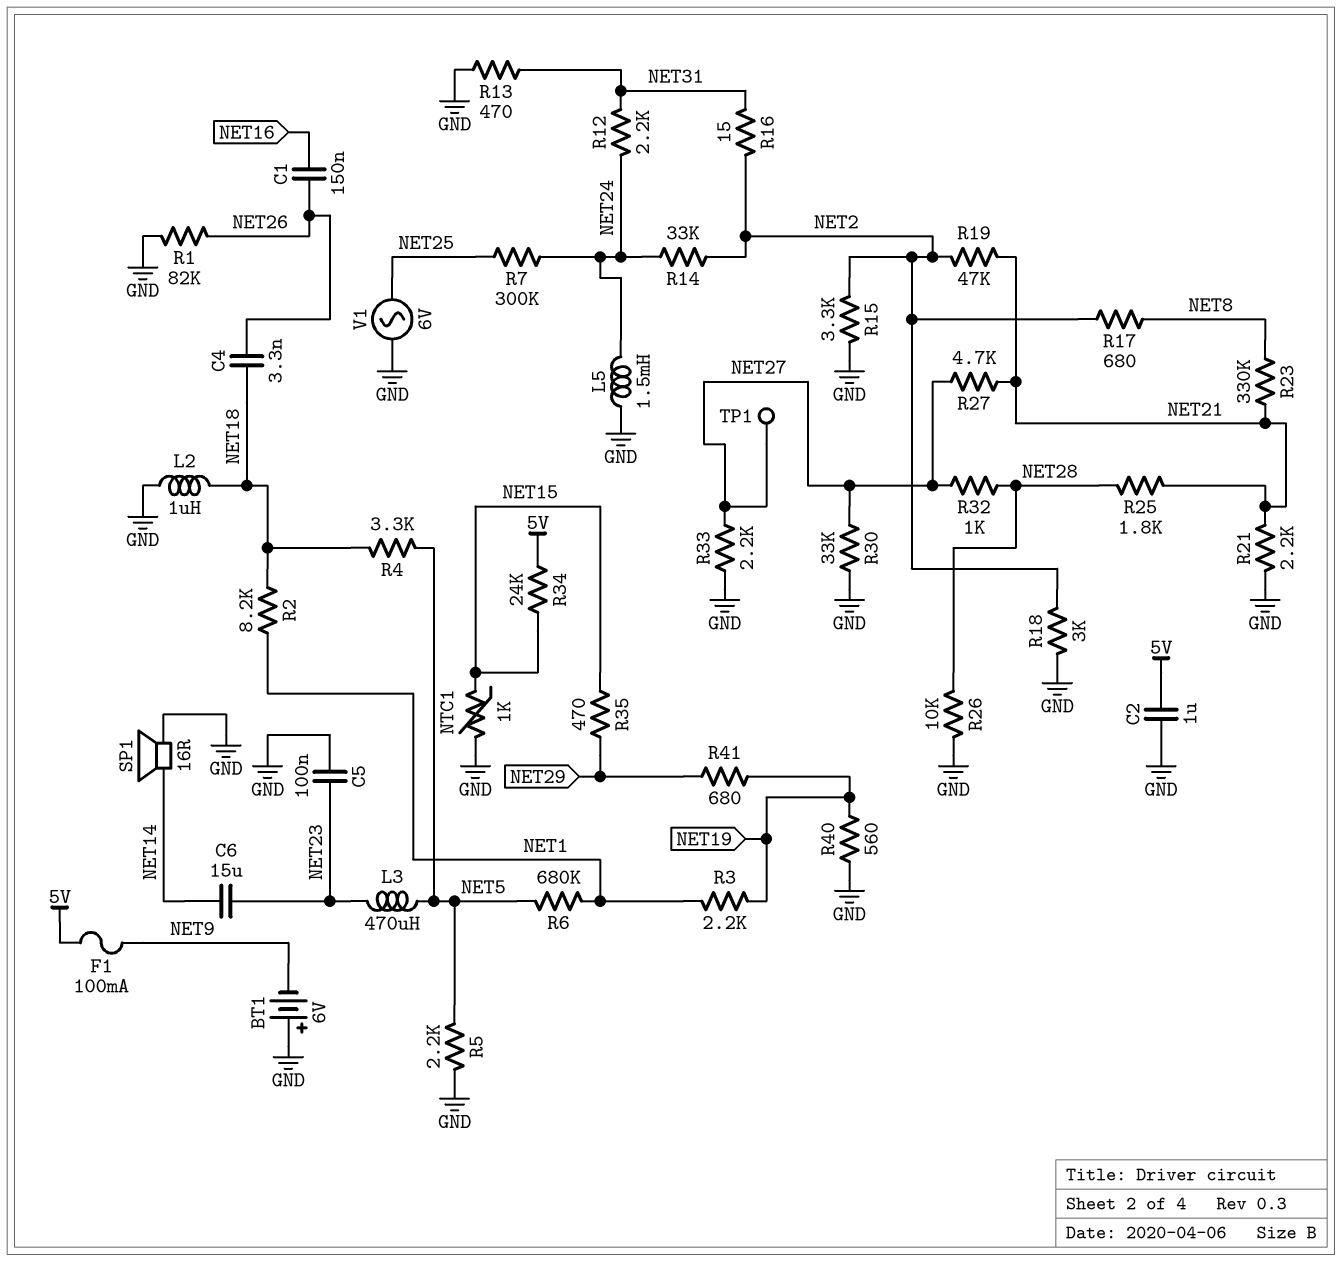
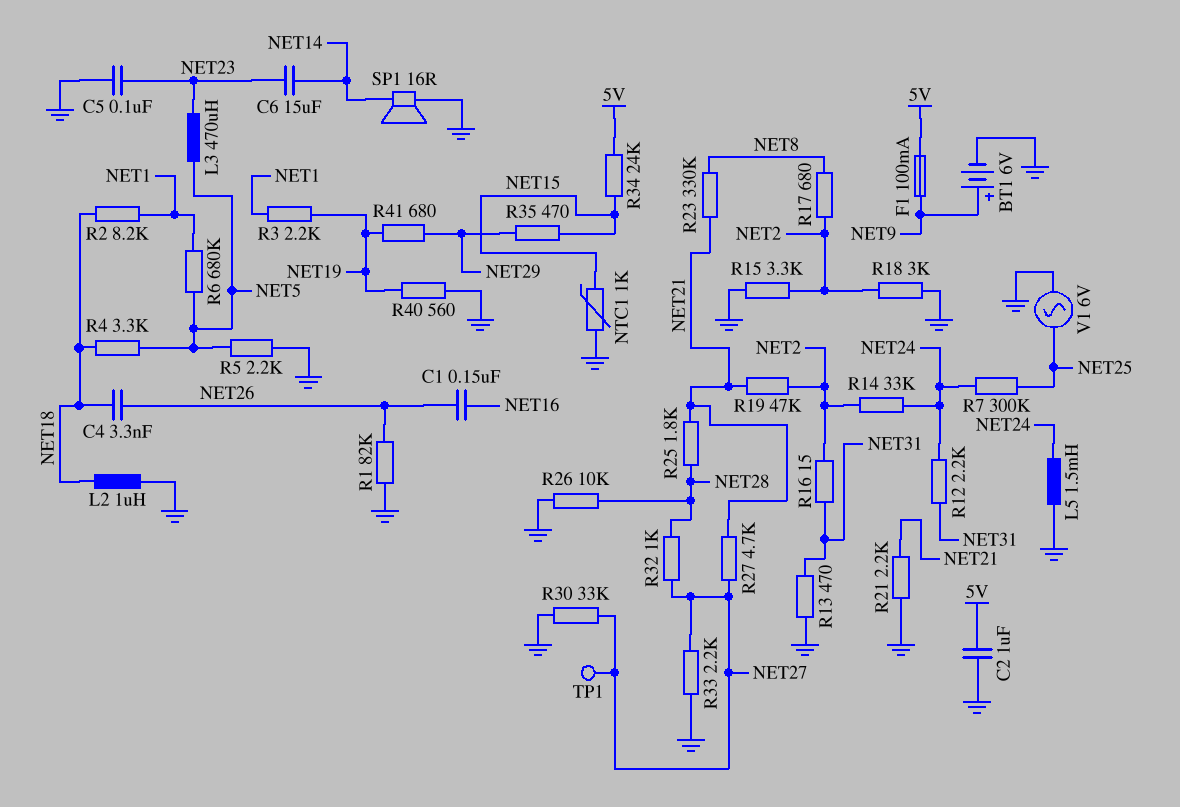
BT1: 6V (plus GND, minus NET9) -> 6V (plus NET9, minus GND)

